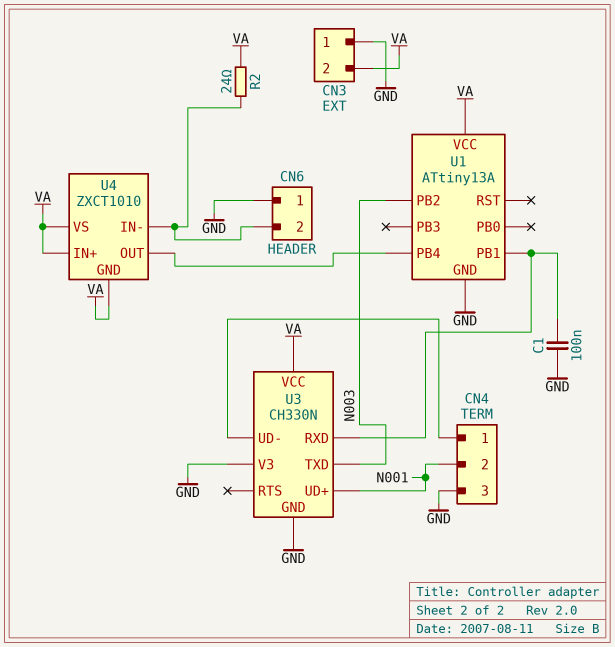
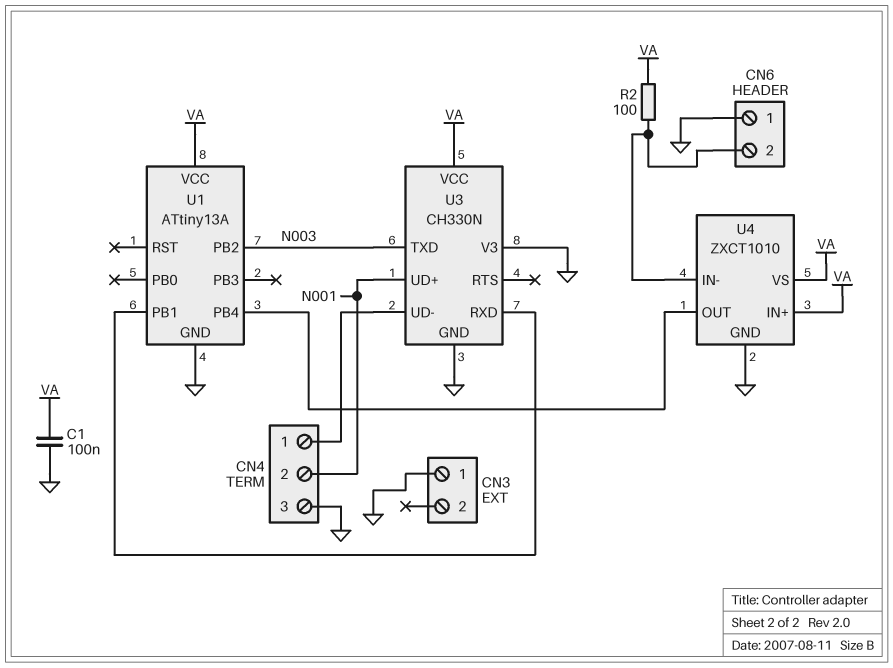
C1: 100nF (GND, U1/PB1) -> 100nF (GND, VA)
CN3 pin 2: VA -> none
R2: 24 (CN6/2, VA) -> 100 (CN6/2, VA)
U4 pin GND: VA -> GND

